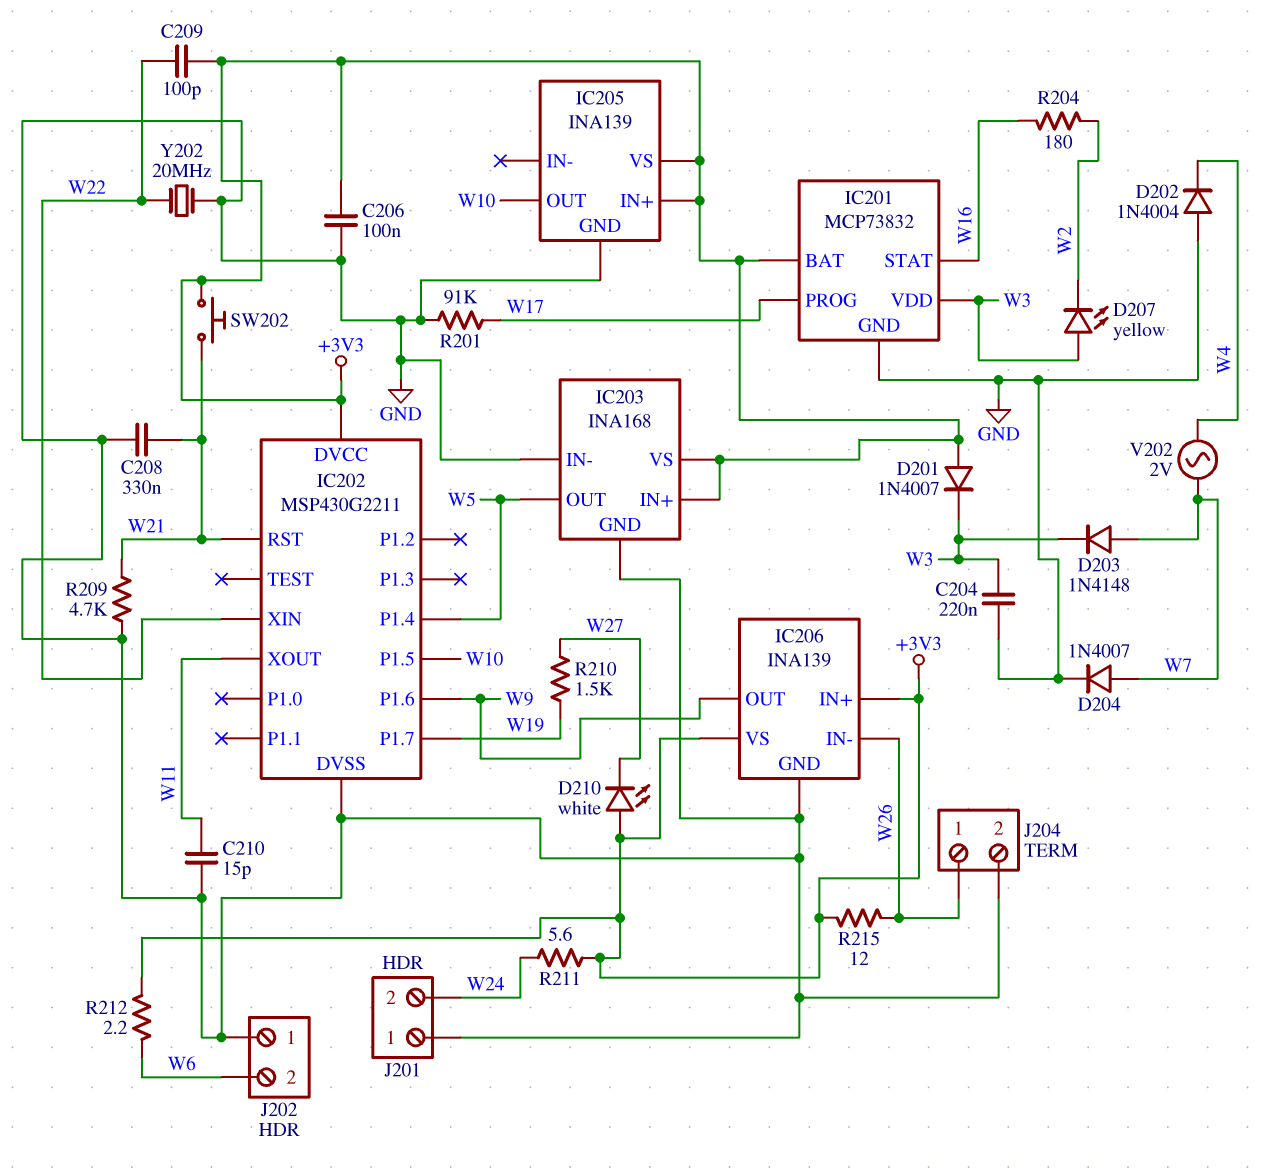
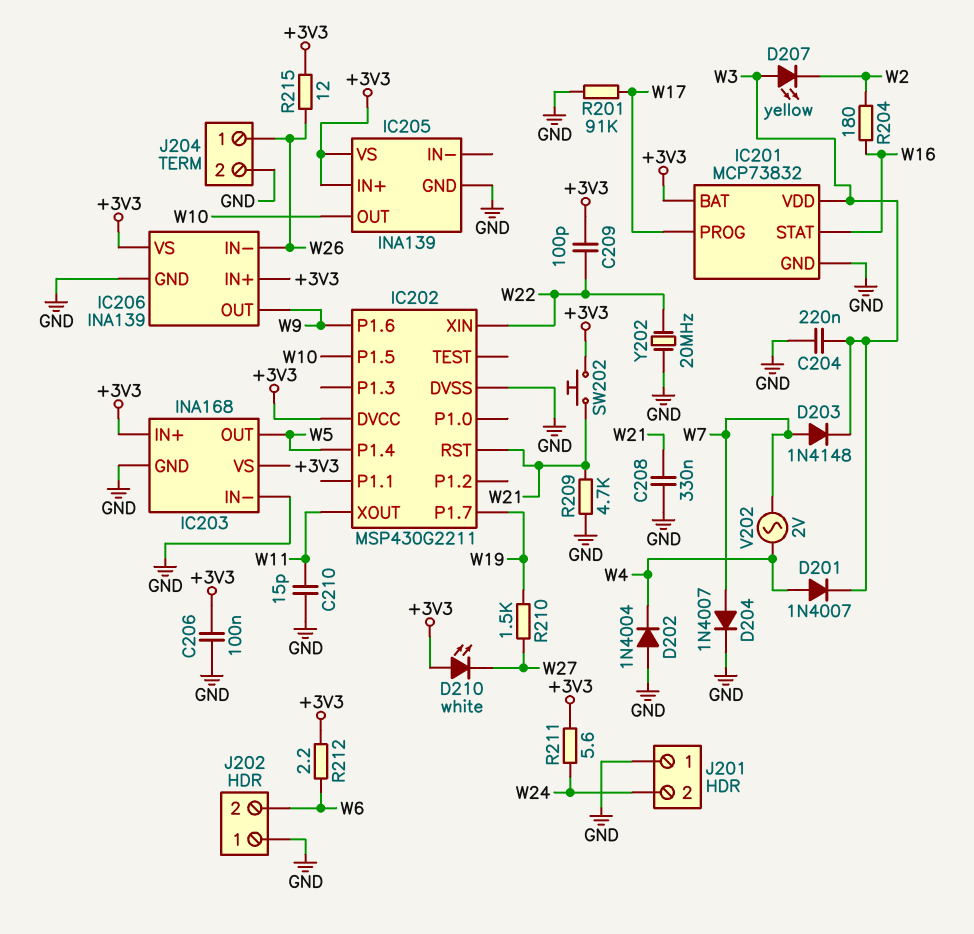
D201: diode 1N4007 (A +3V3, K W3) -> diode 1N4007 (A W4, K W3)

